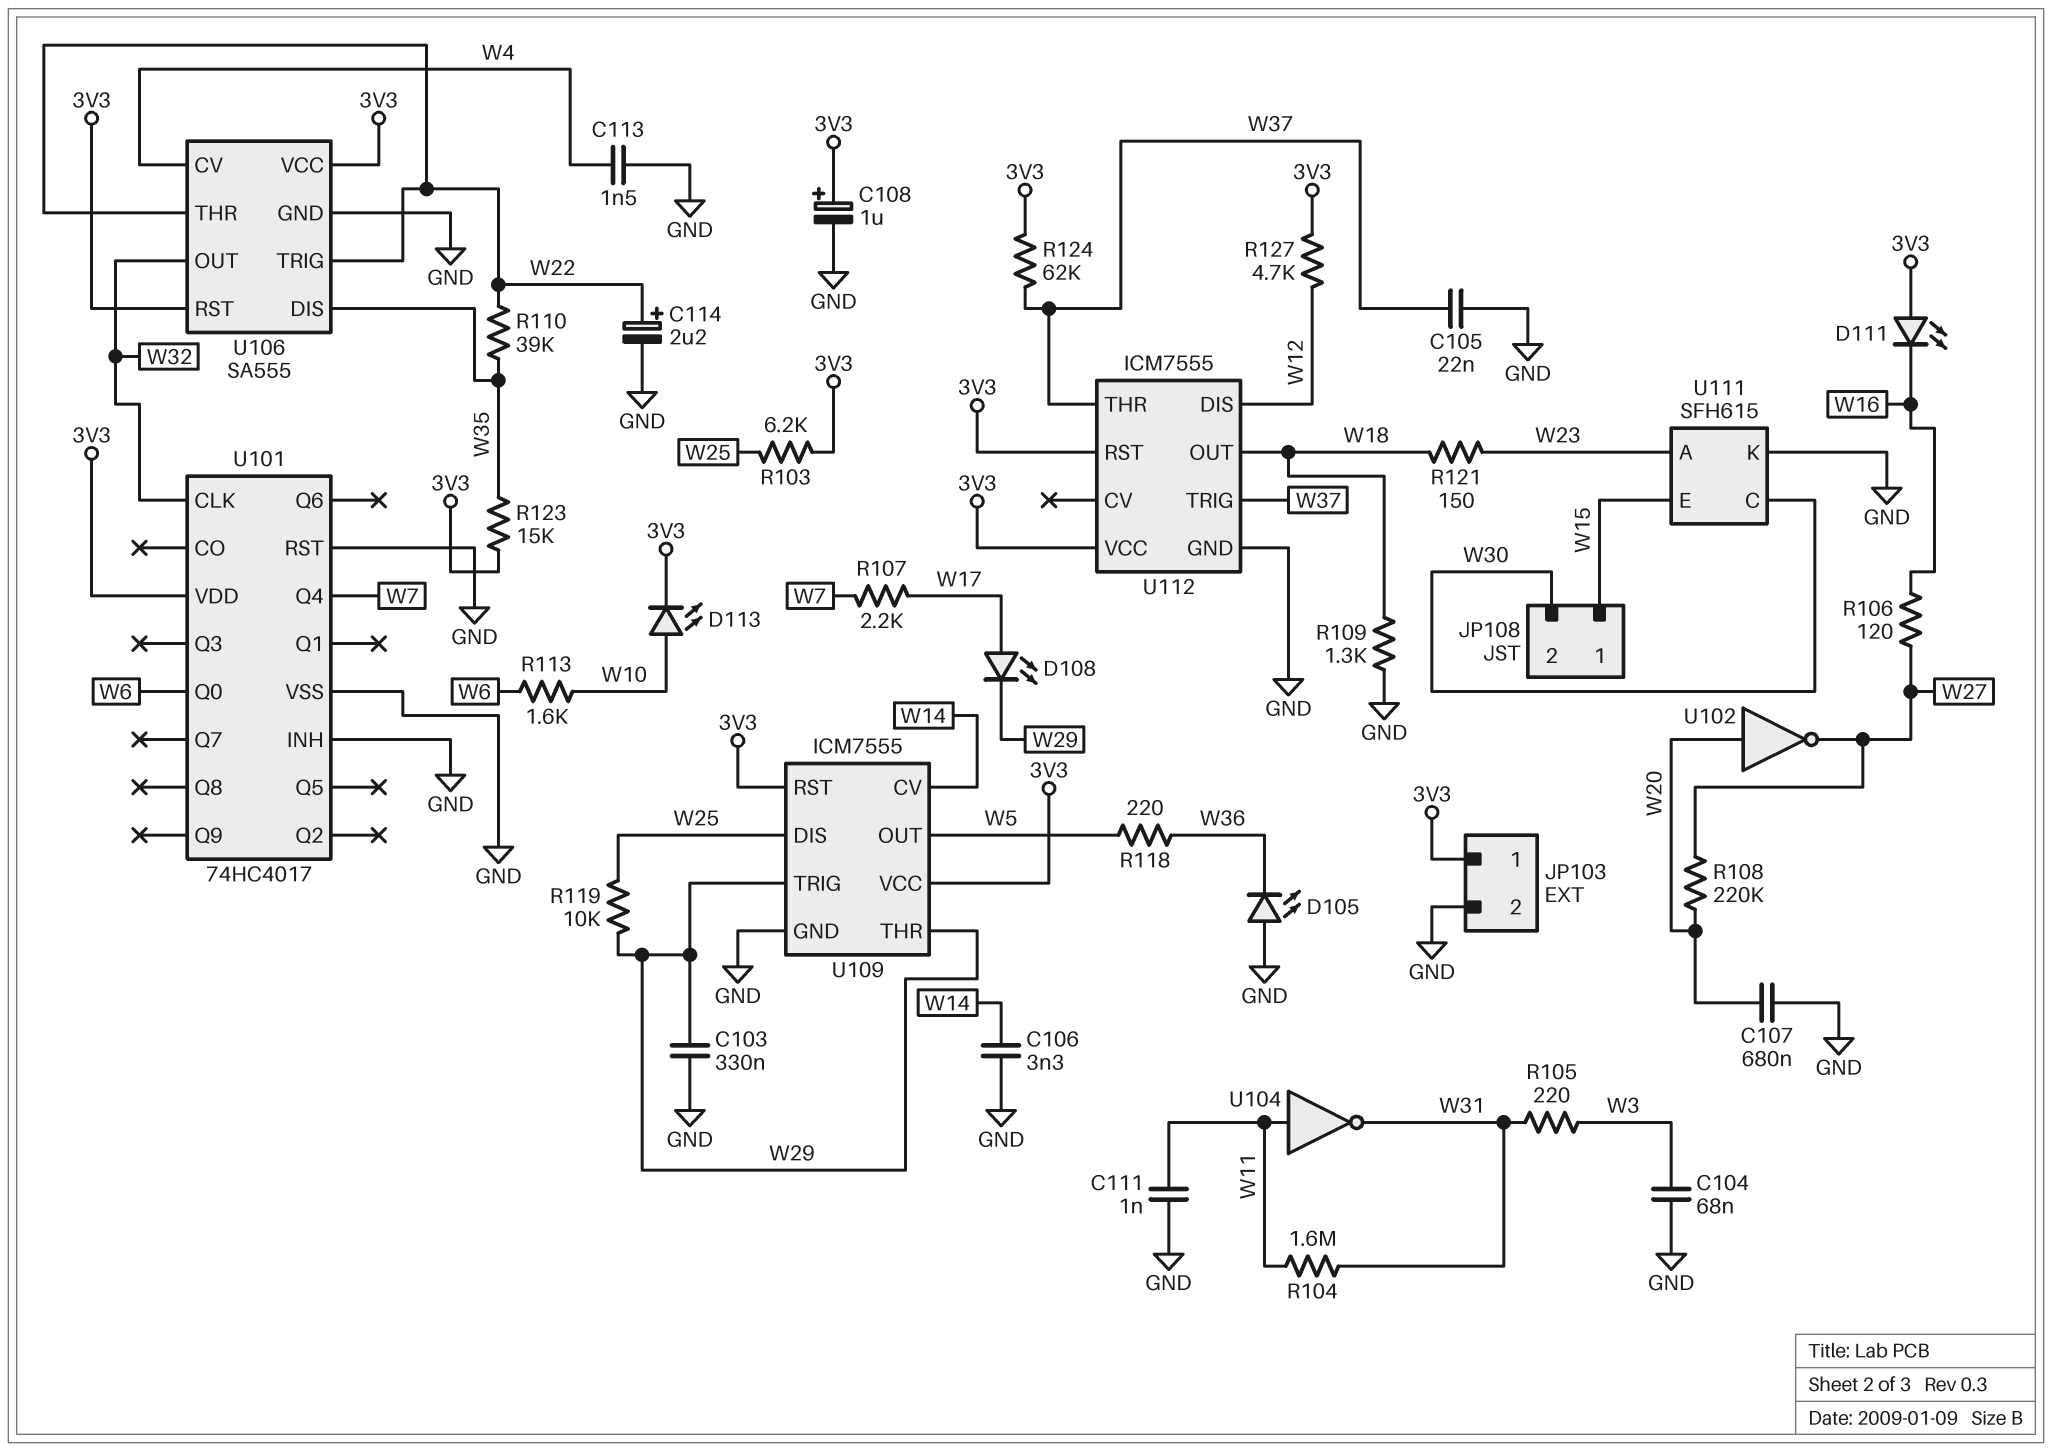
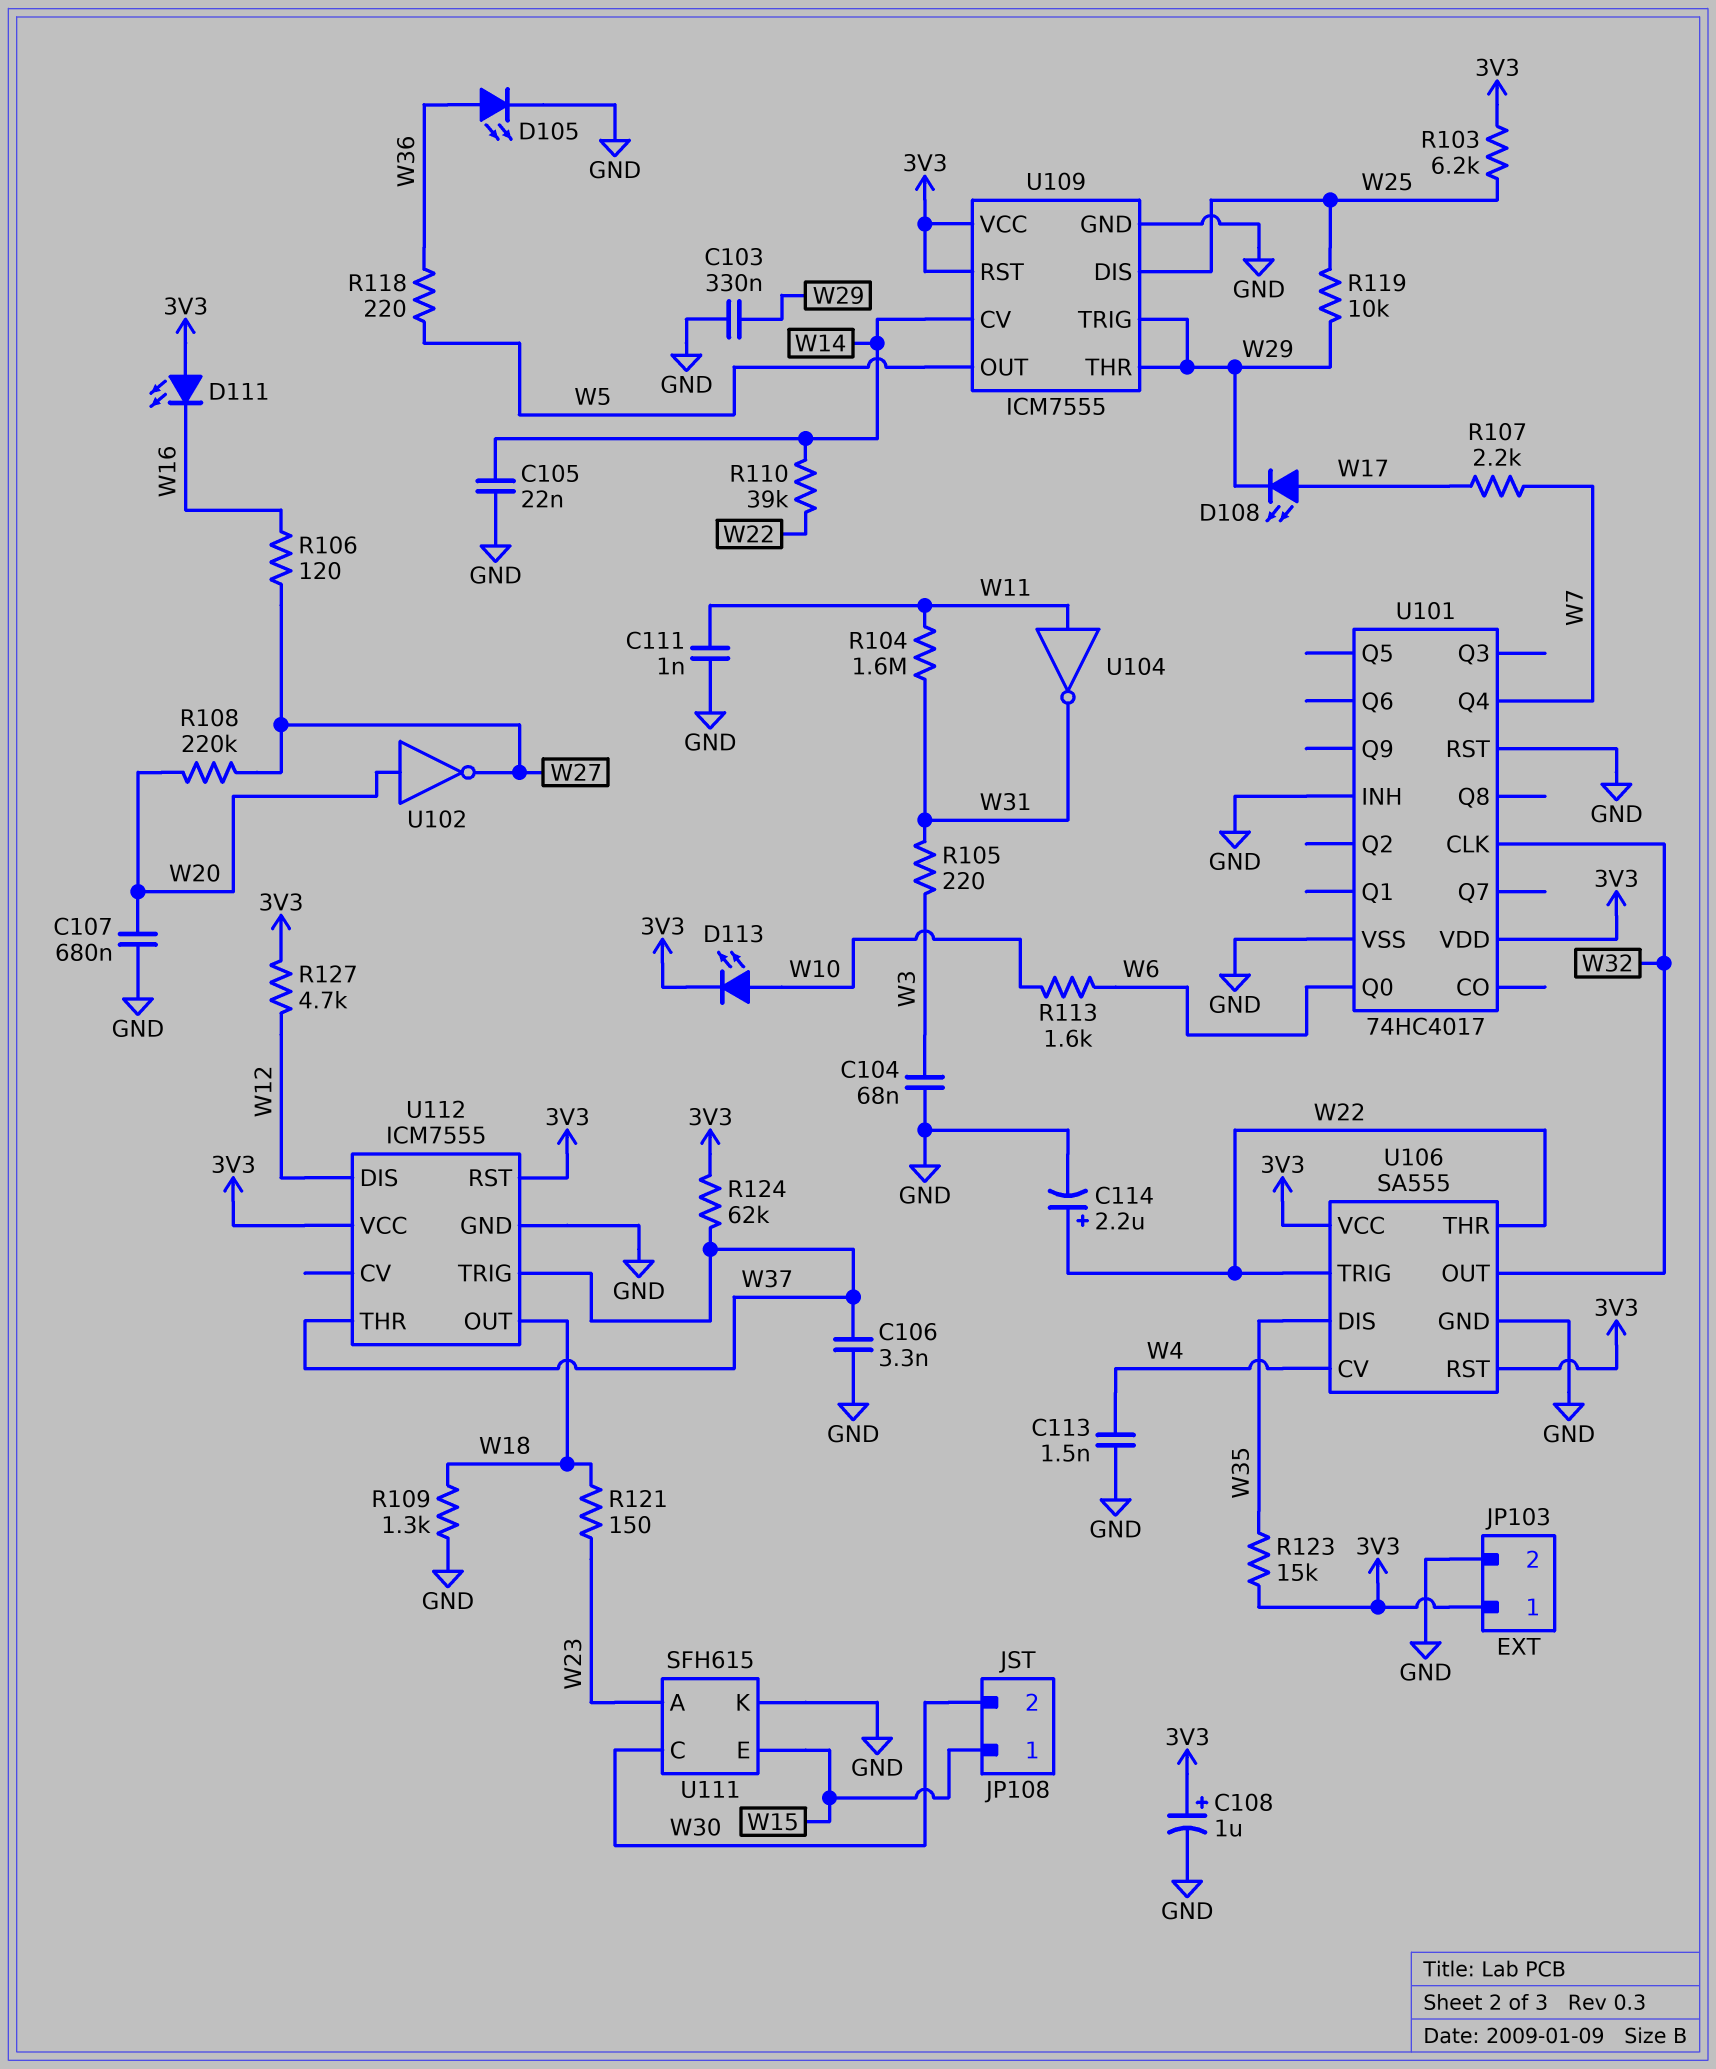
C105: 22nF (GND, W37) -> 22nF (GND, W14)
C106: 3.3nF (GND, W14) -> 3.3nF (GND, W37)
D105: LED (A GND, K W36) -> LED (A W36, K GND)
R110: 39k (W22, W35) -> 39k (W14, W22)

